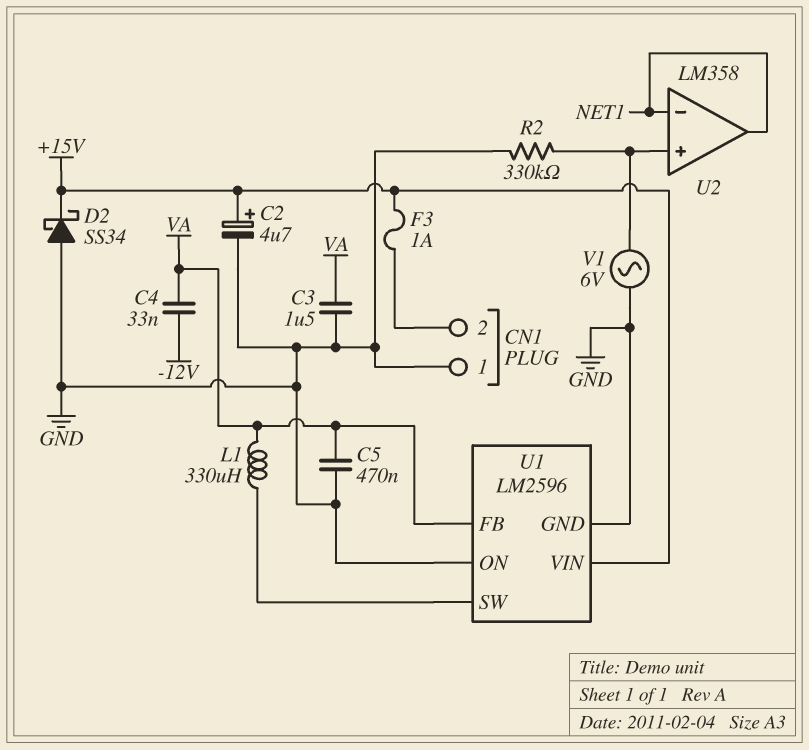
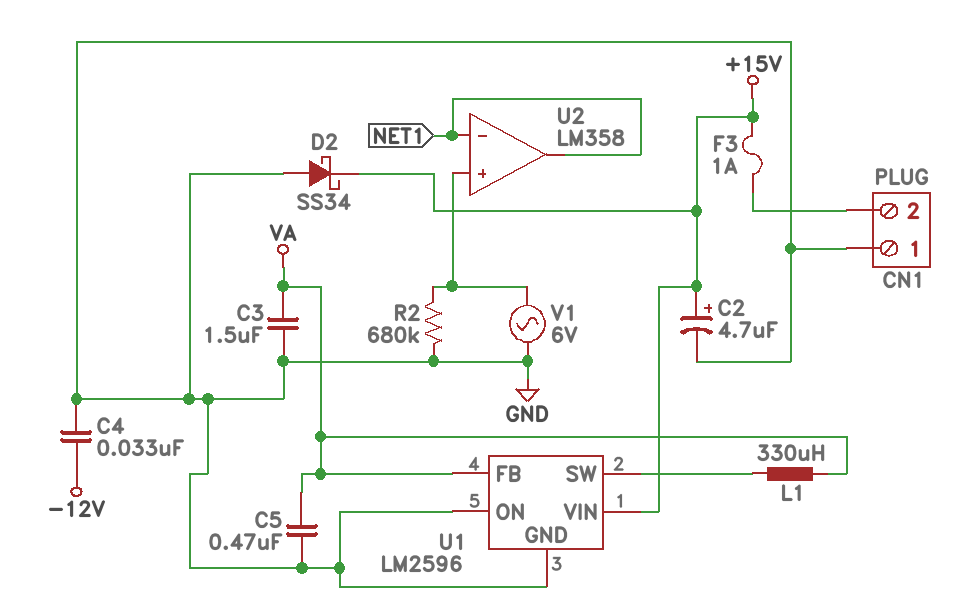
C4: 33nF (-12V, VA) -> 33nF (-12V, GND)
R2: 330k (GND, U2/in+) -> 680k (GND, U2/in+)

